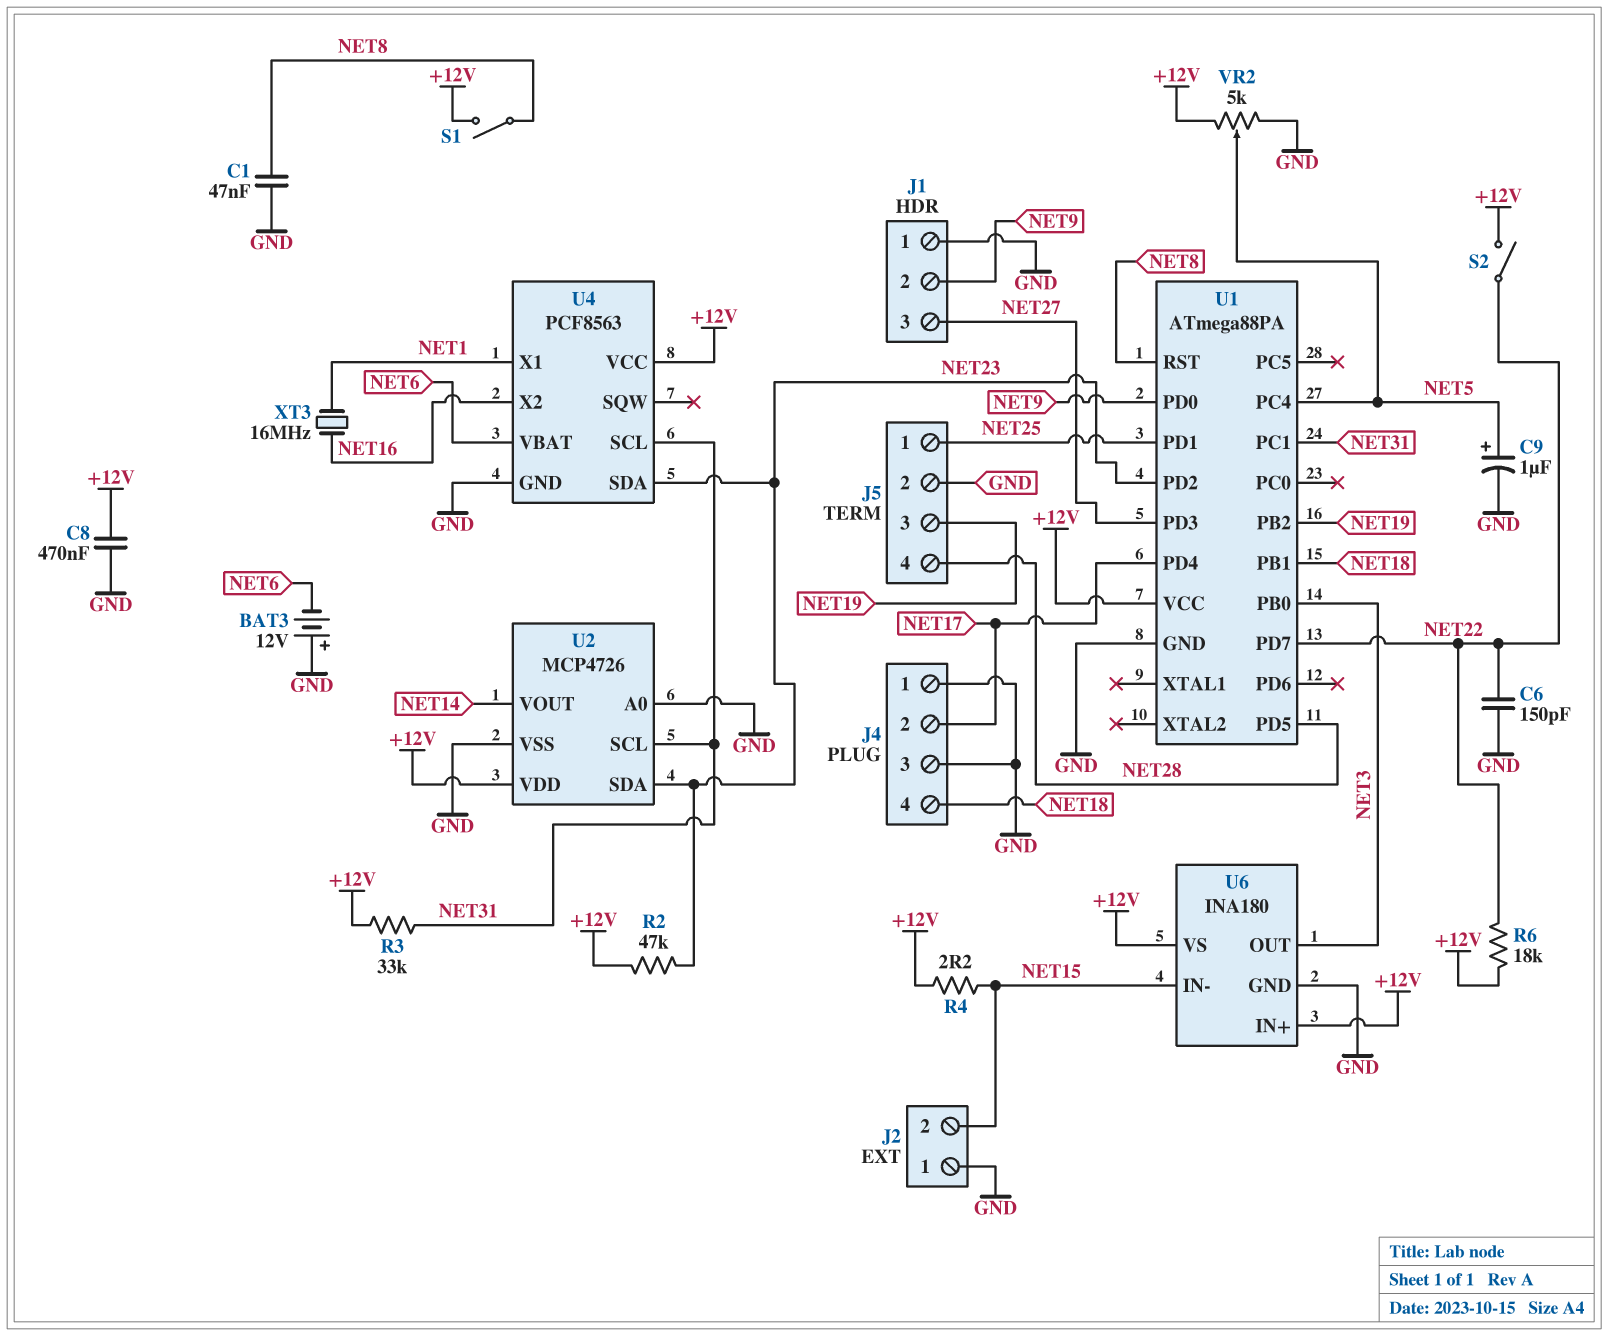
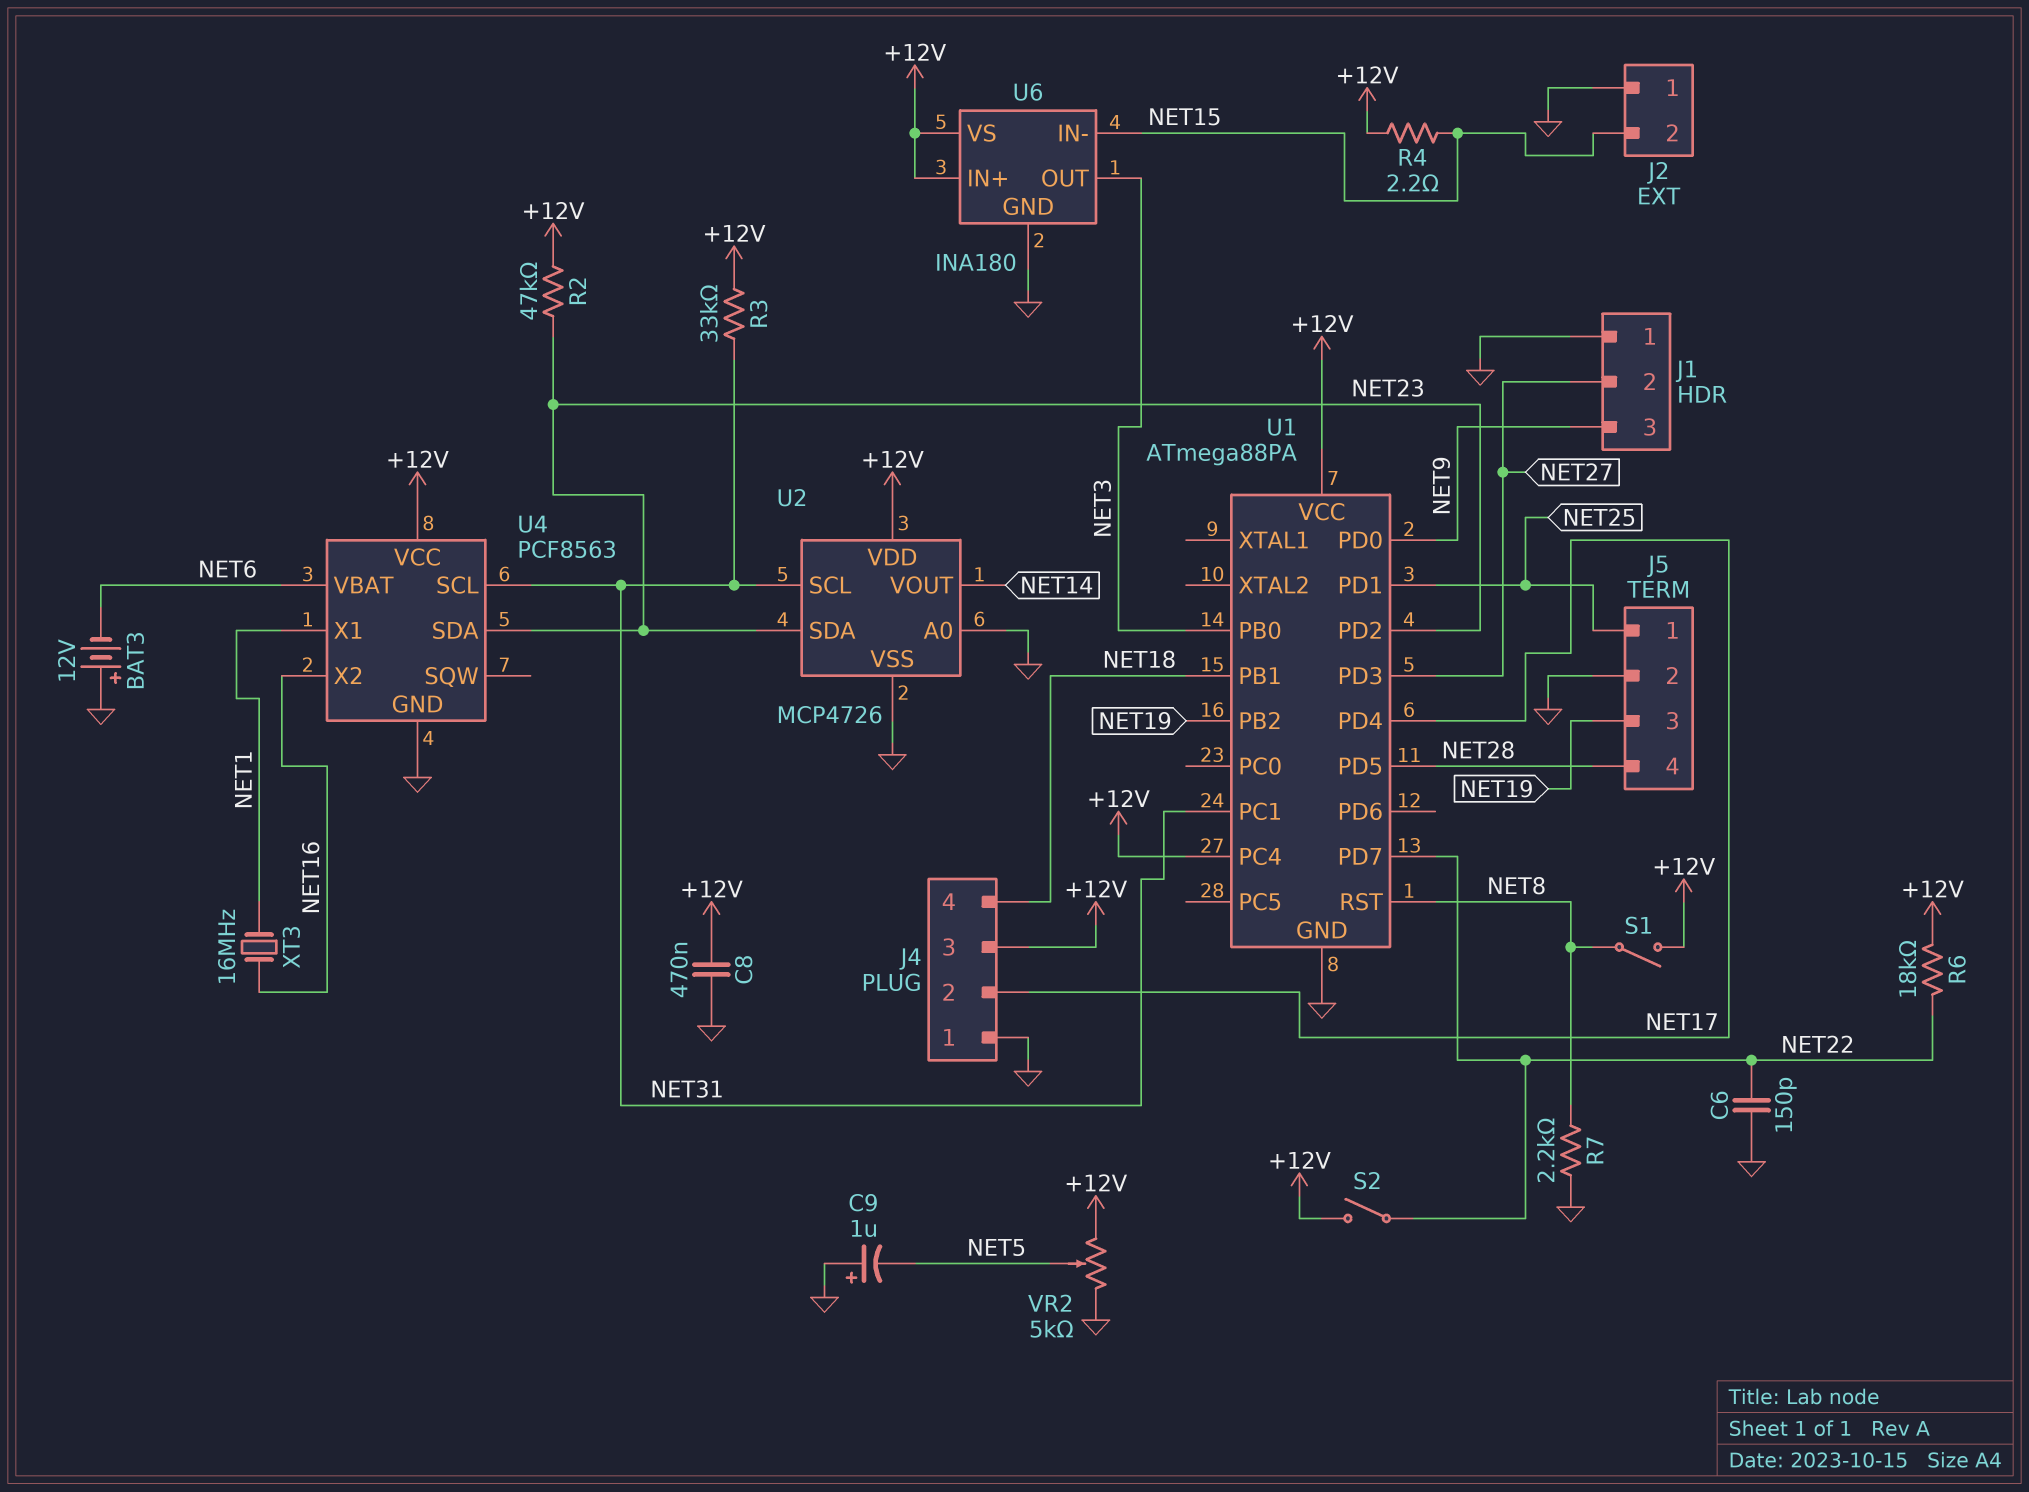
C1: 47nF (GND, NET8) -> none
C9: 1uF (plus NET5, minus GND) -> 1uF (plus GND, minus NET5)
J1 pin 2: NET9 -> NET27
J1 pin 3: NET27 -> NET9
J4 pin 3: GND -> +12V
R7: none -> 2.2k (GND, NET8)
U1 pin PC4: NET5 -> +12V

